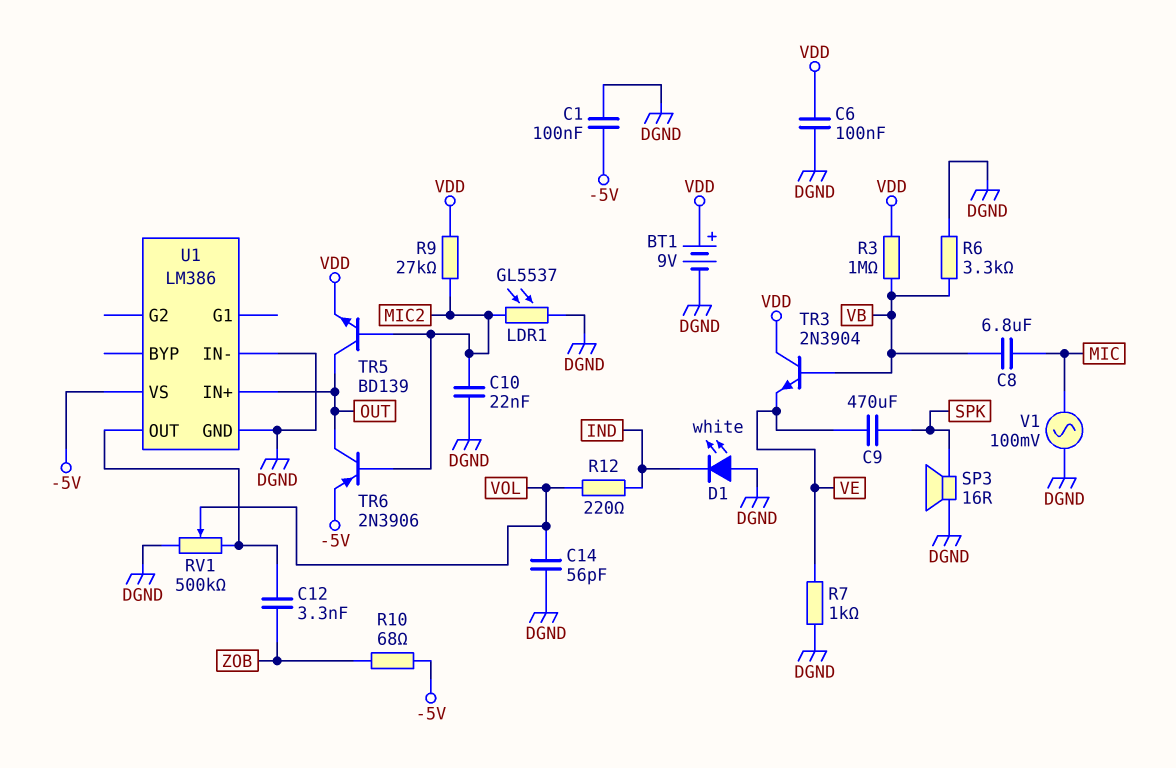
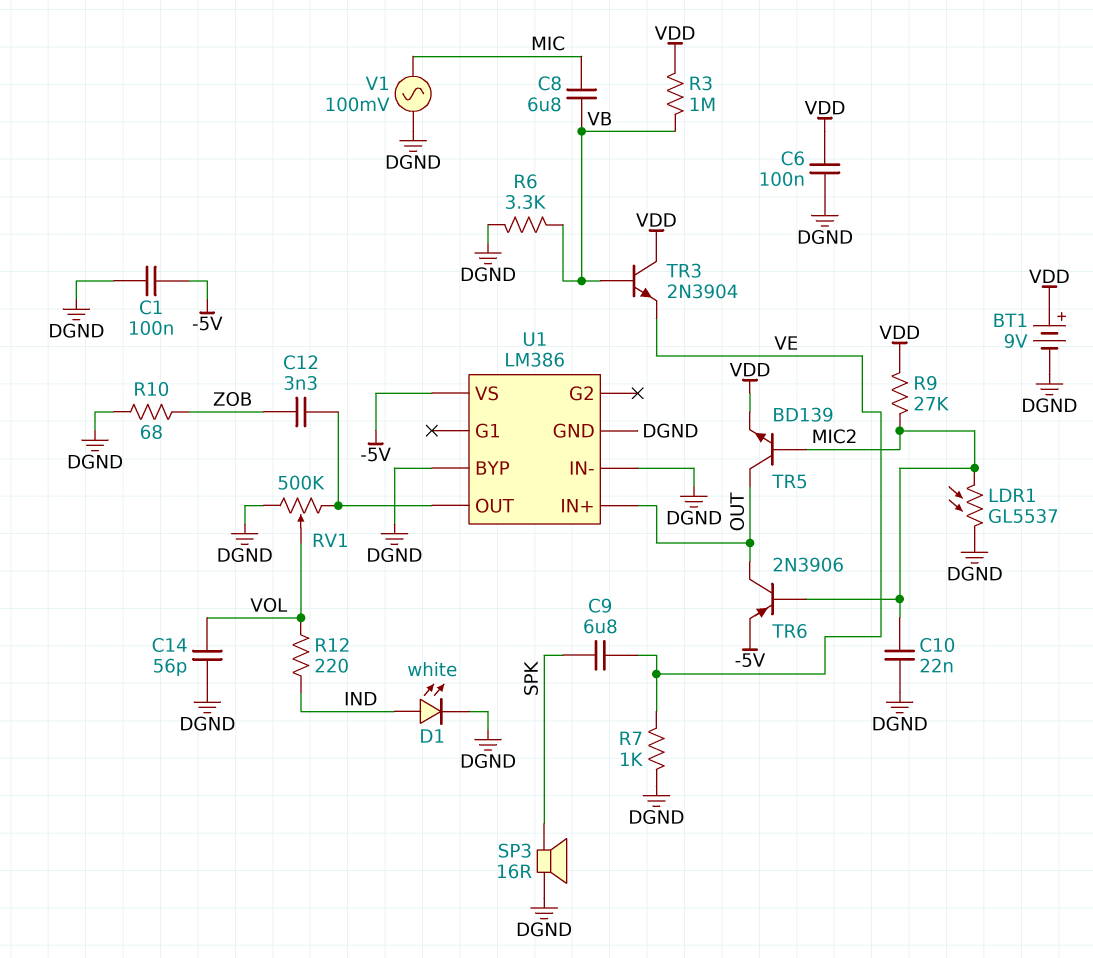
C9: 470uF (SPK, VE) -> 6.8uF (SPK, VE)
D1: LED white (A DGND, K IND) -> LED white (A IND, K DGND)
R10: 68 (-5V, ZOB) -> 68 (DGND, ZOB)
U1 pin BYP: none -> DGND

